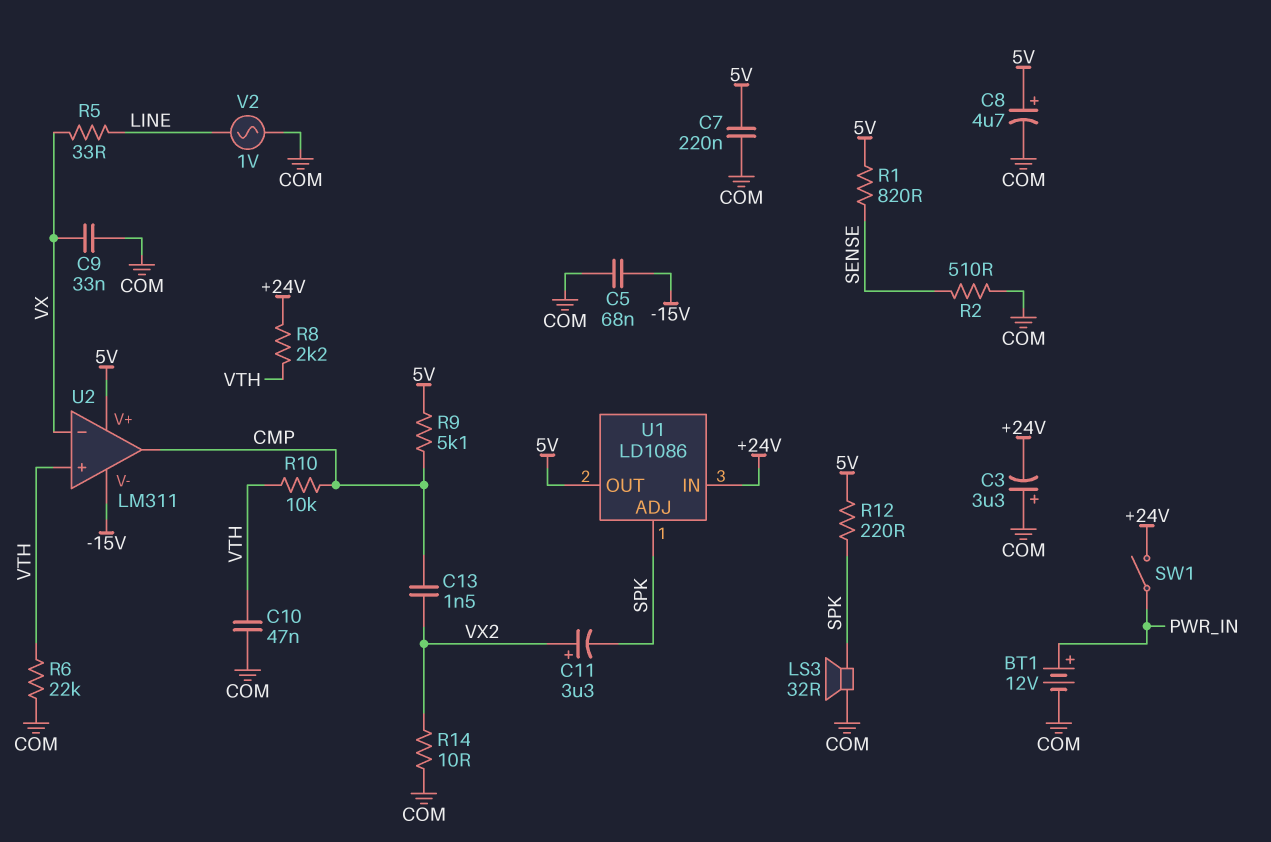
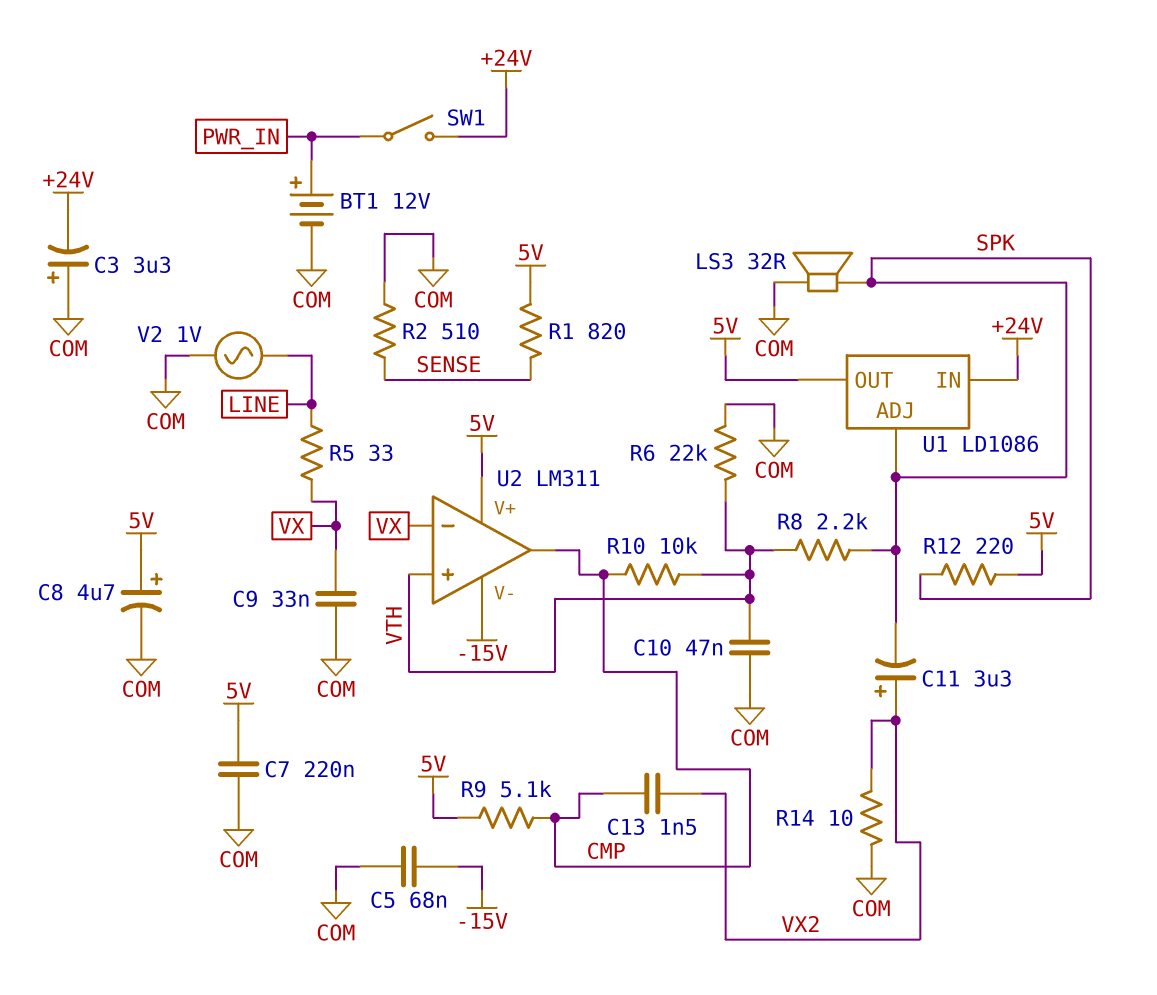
R8: 2.2k (+24V, VTH) -> 2.2k (SPK, VTH)

